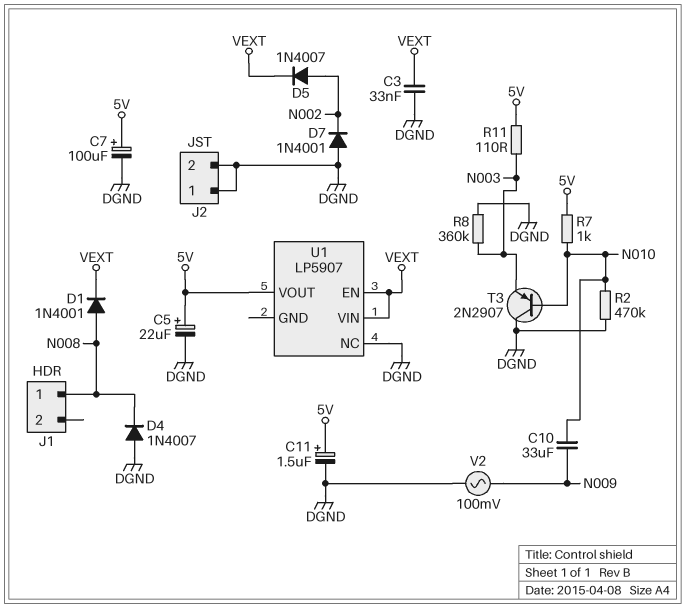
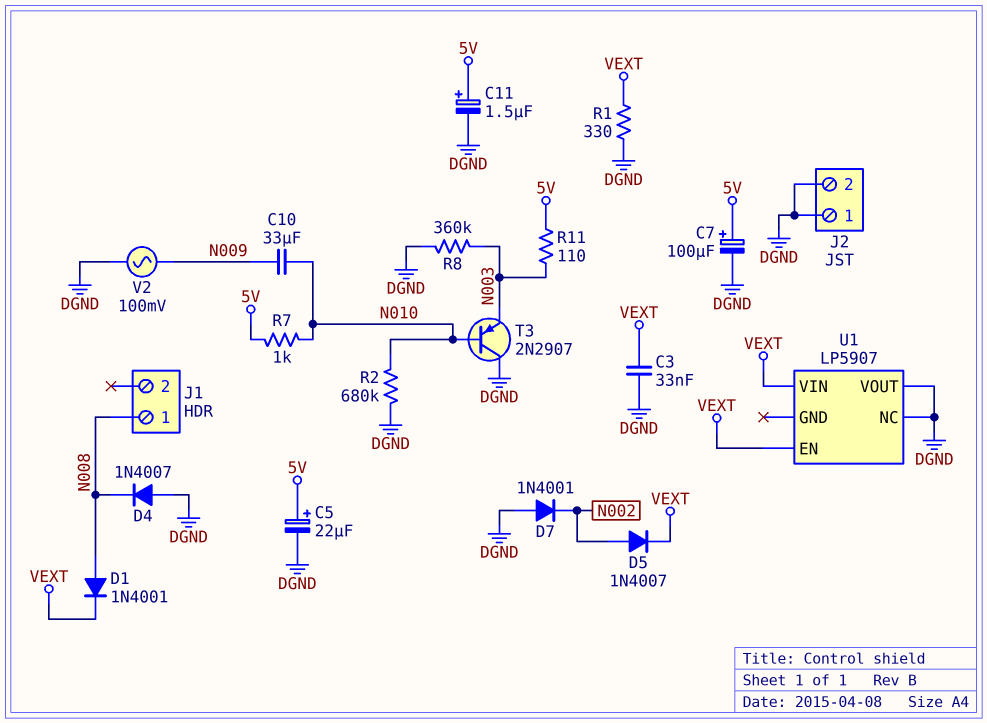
R1: none -> 330 (DGND, VEXT)
R2: 470k (DGND, N010) -> 680k (DGND, N010)
U1 pin VOUT: 5V -> DGND

